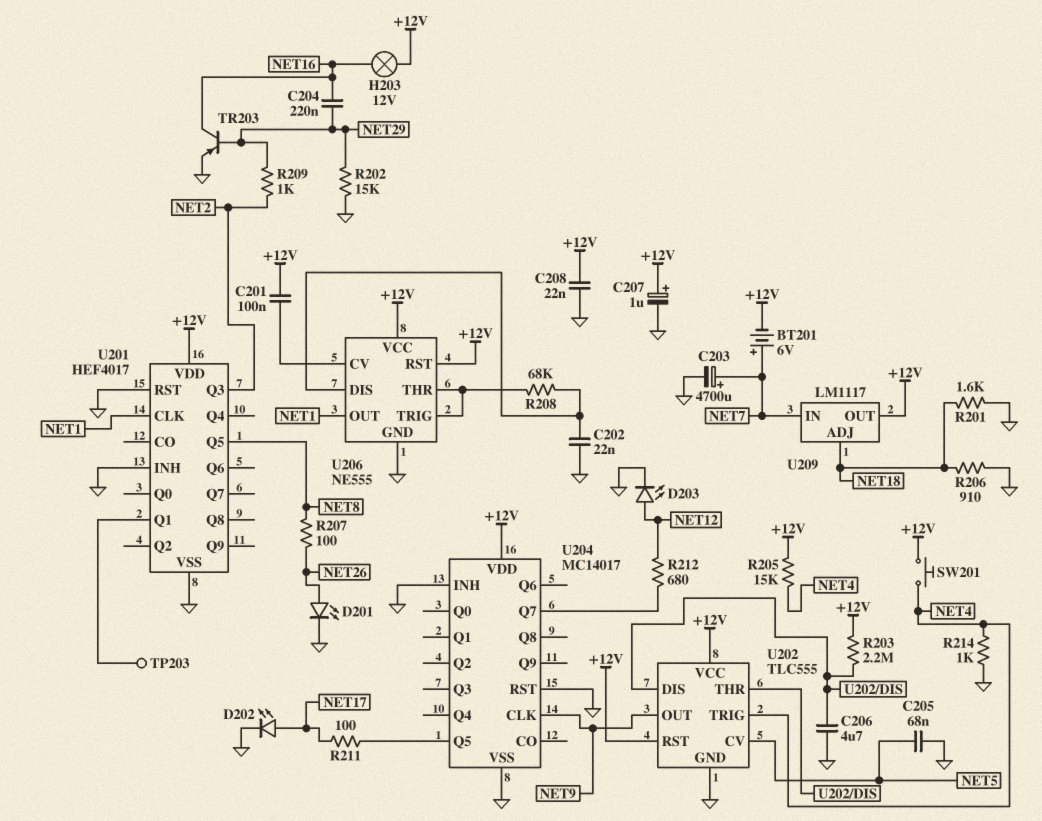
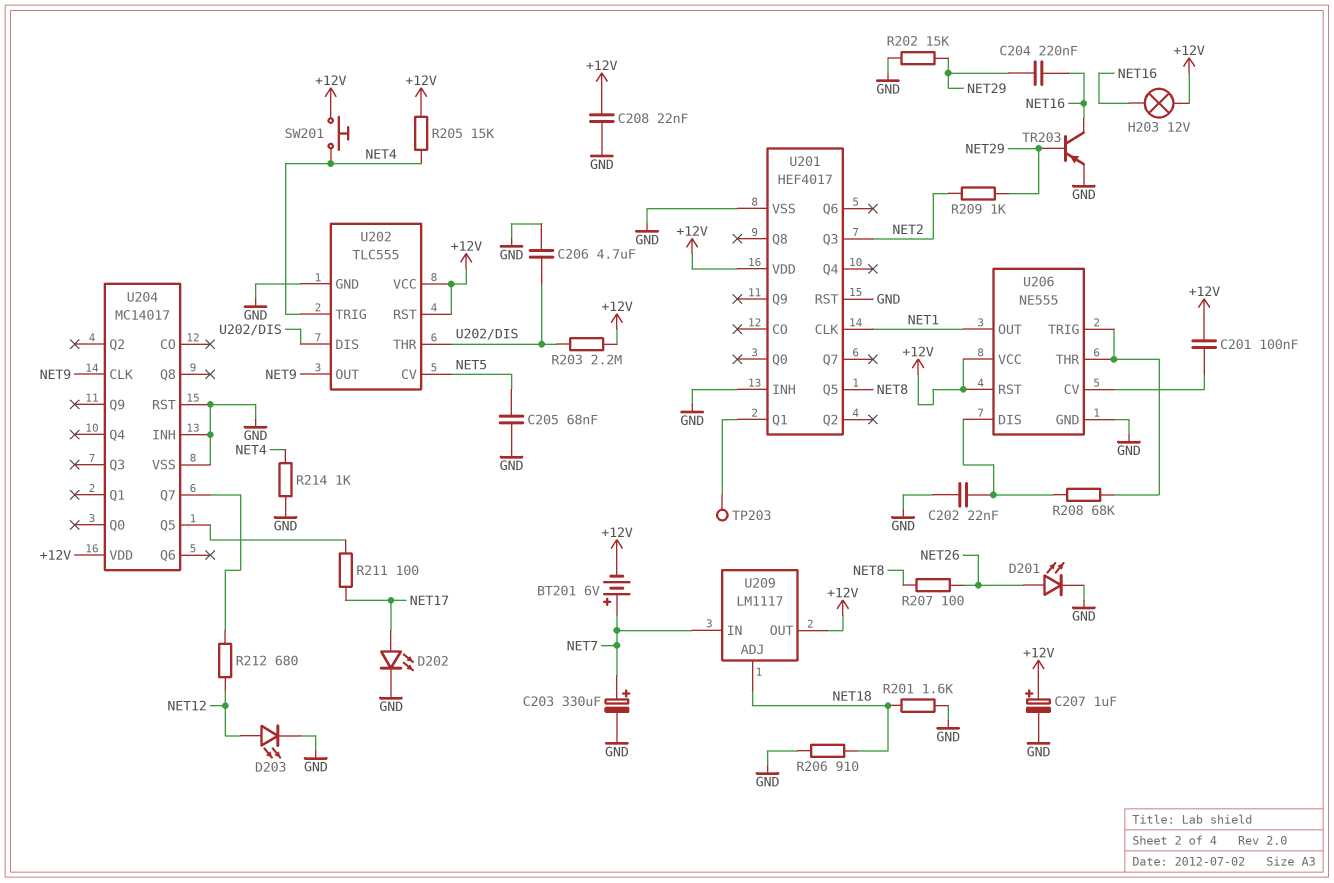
C203: 4700uF (plus NET7, minus GND) -> 330uF (plus NET7, minus GND)

